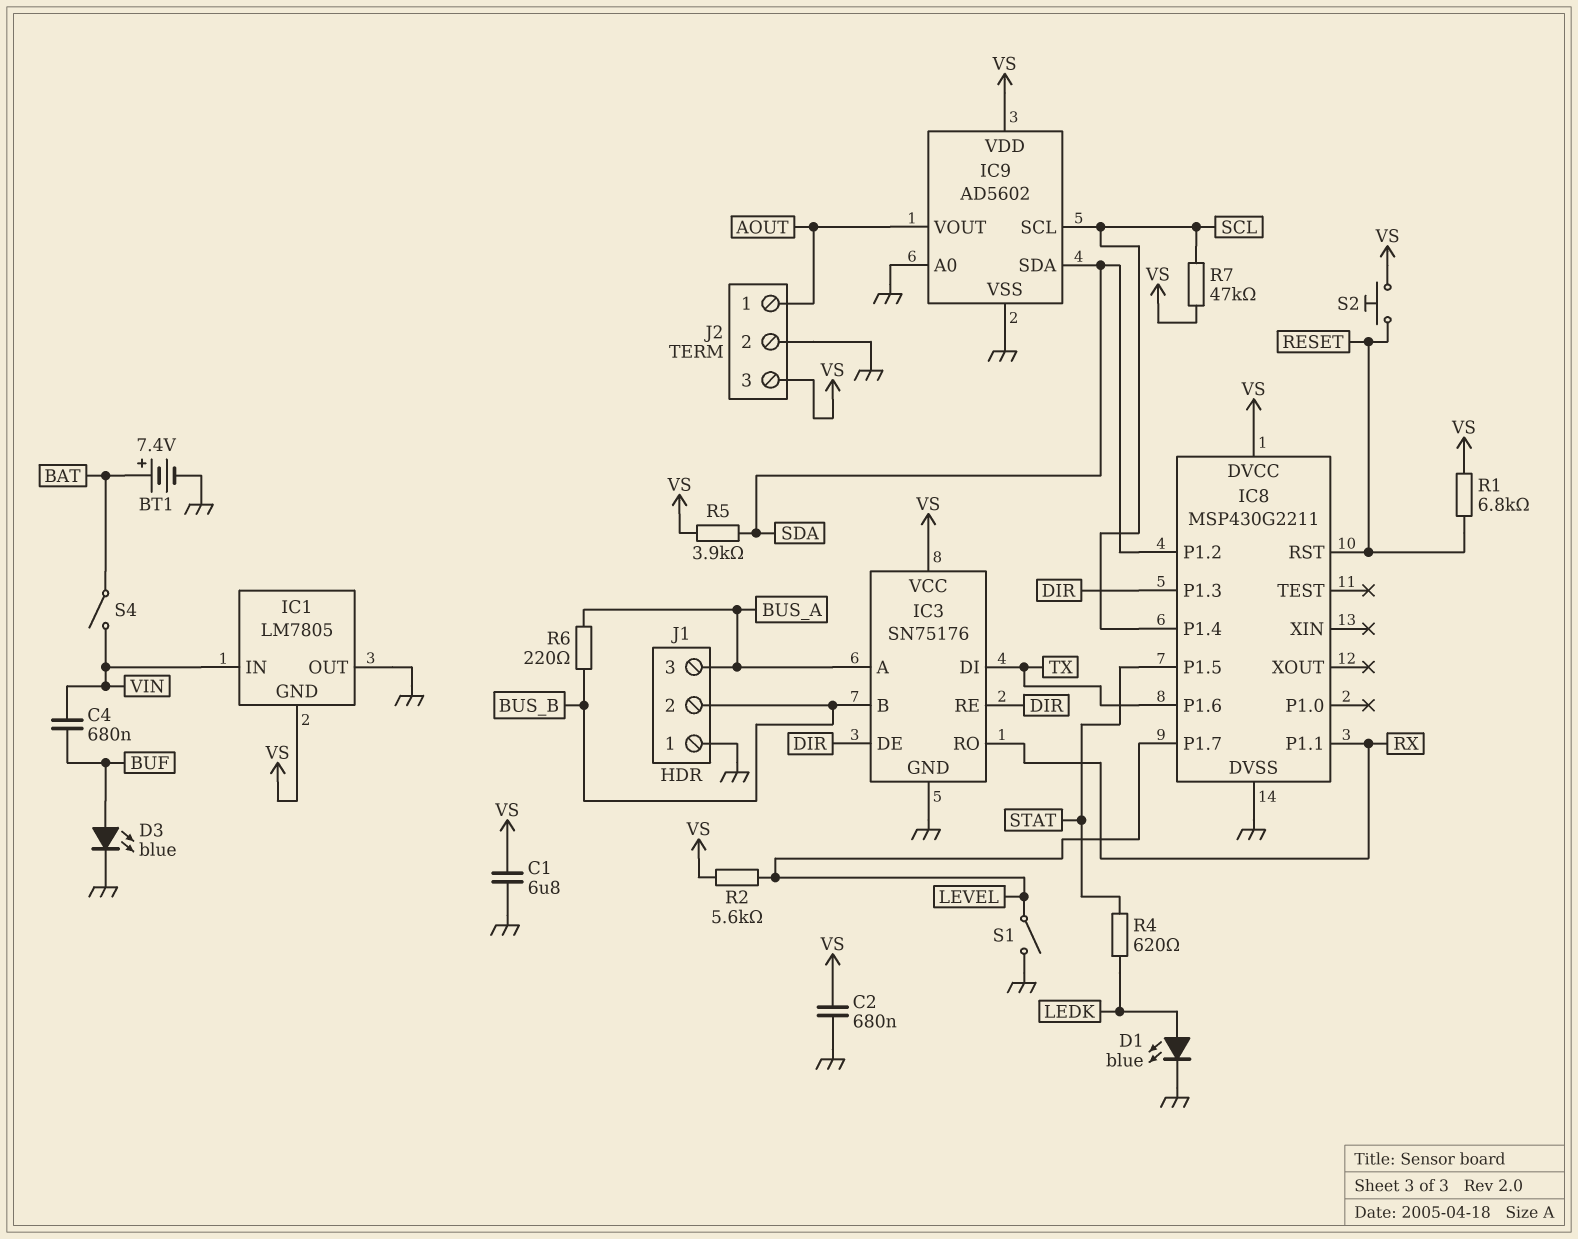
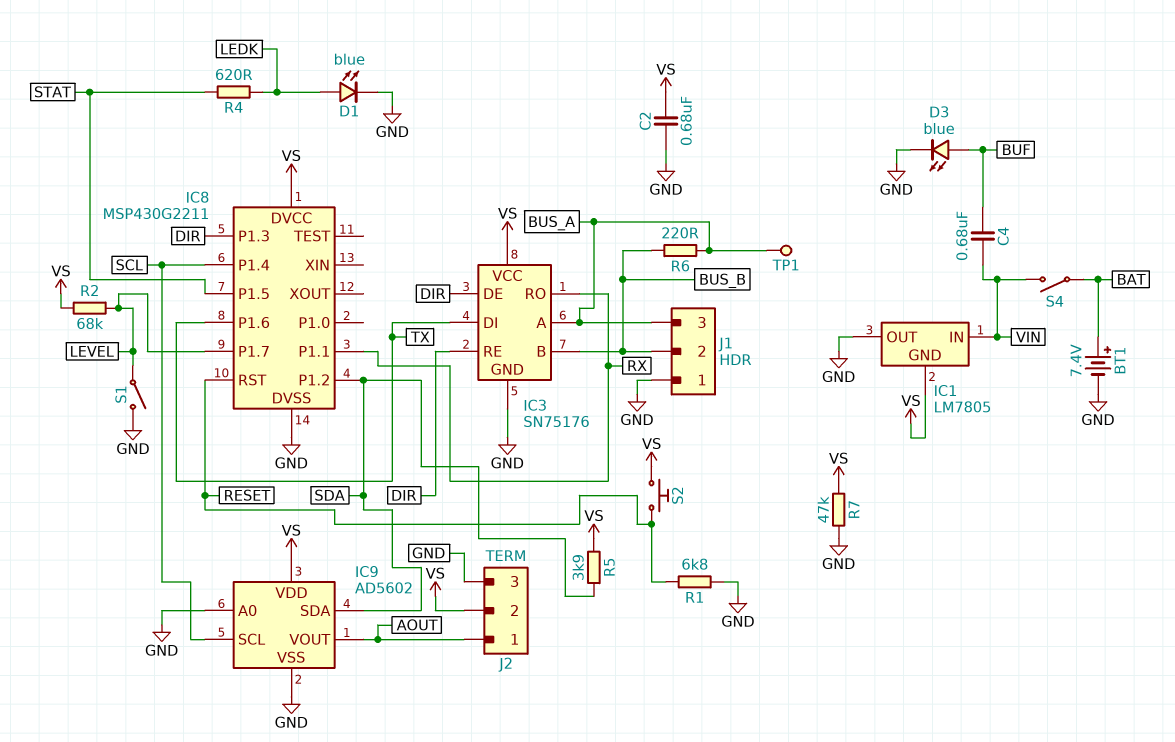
C1: 6.8uF (GND, VS) -> none
J2 pin 2: GND -> VS
J2 pin 3: VS -> GND
R1: 6.8k (RESET, VS) -> 6.8k (GND, RESET)
R2: 5.6k (LEVEL, VS) -> 68k (LEVEL, VS)
R7: 47k (SCL, VS) -> 47k (GND, VS)
TP1: none -> test point (BUS_A)

